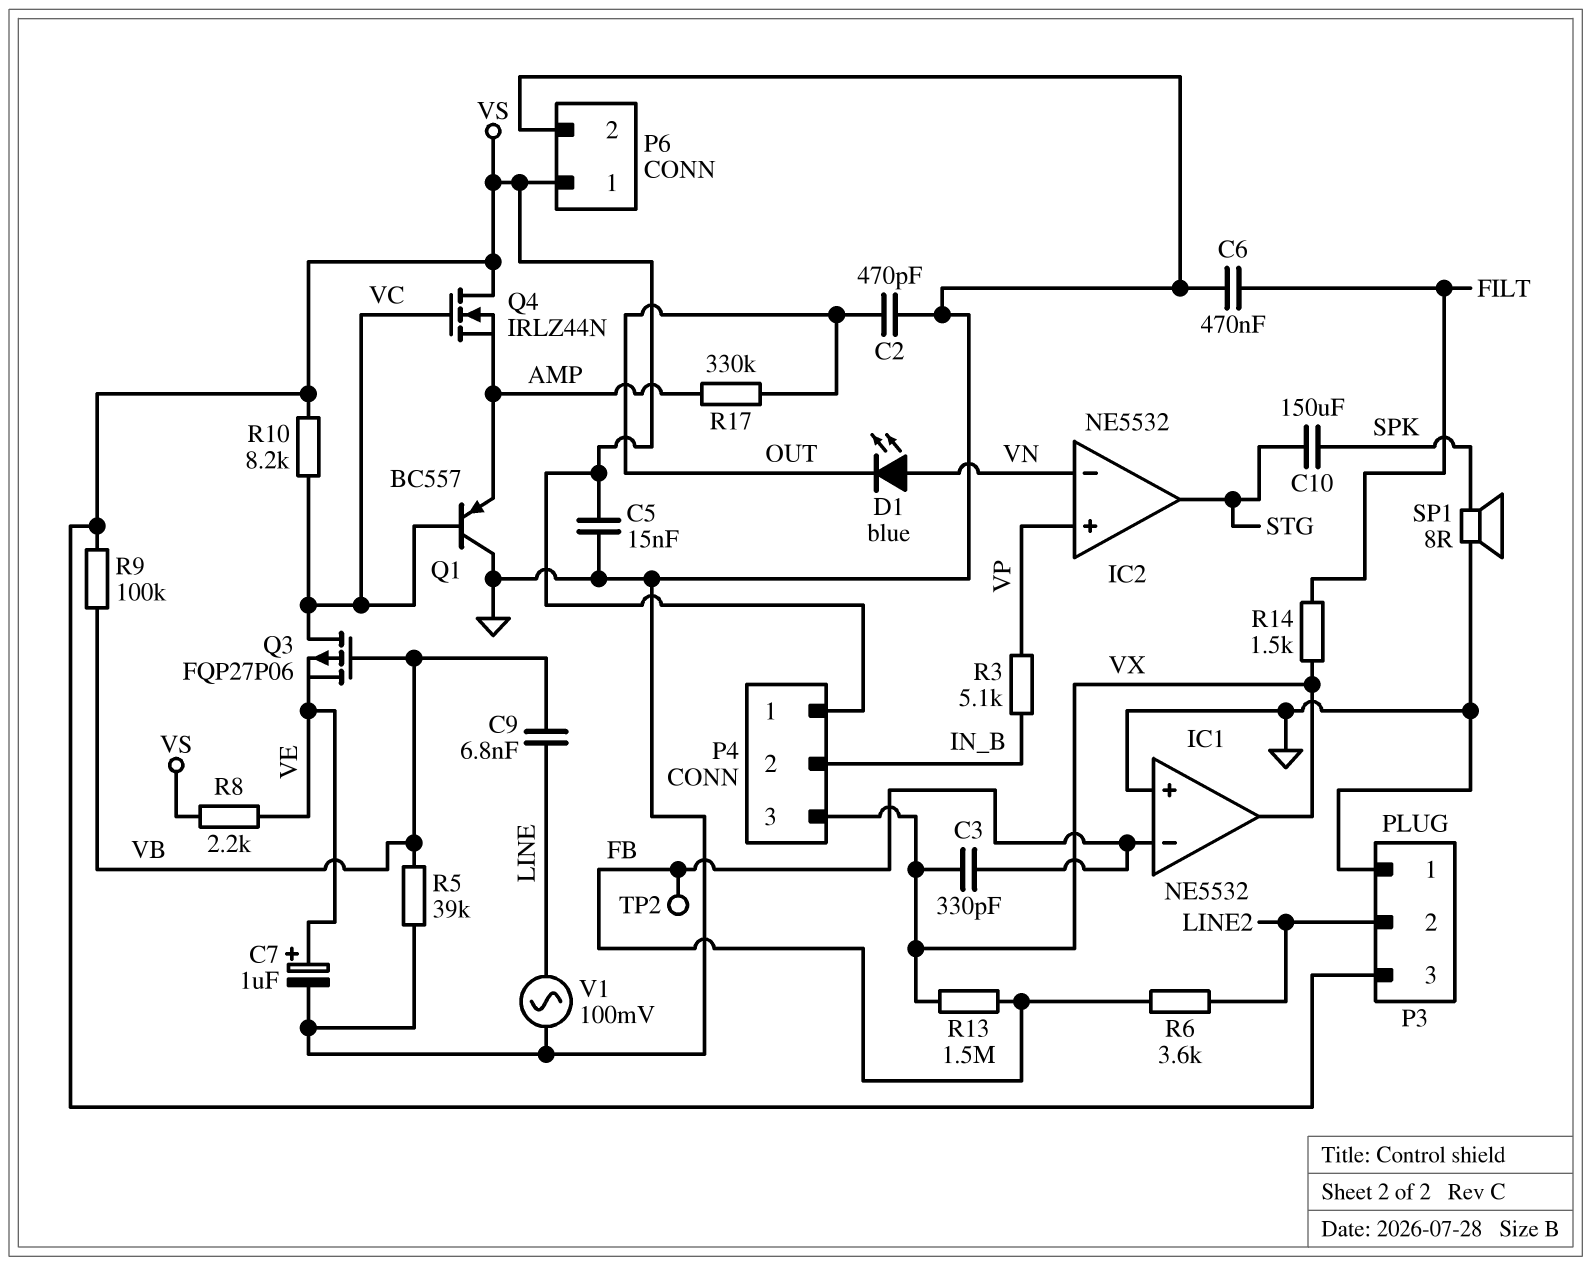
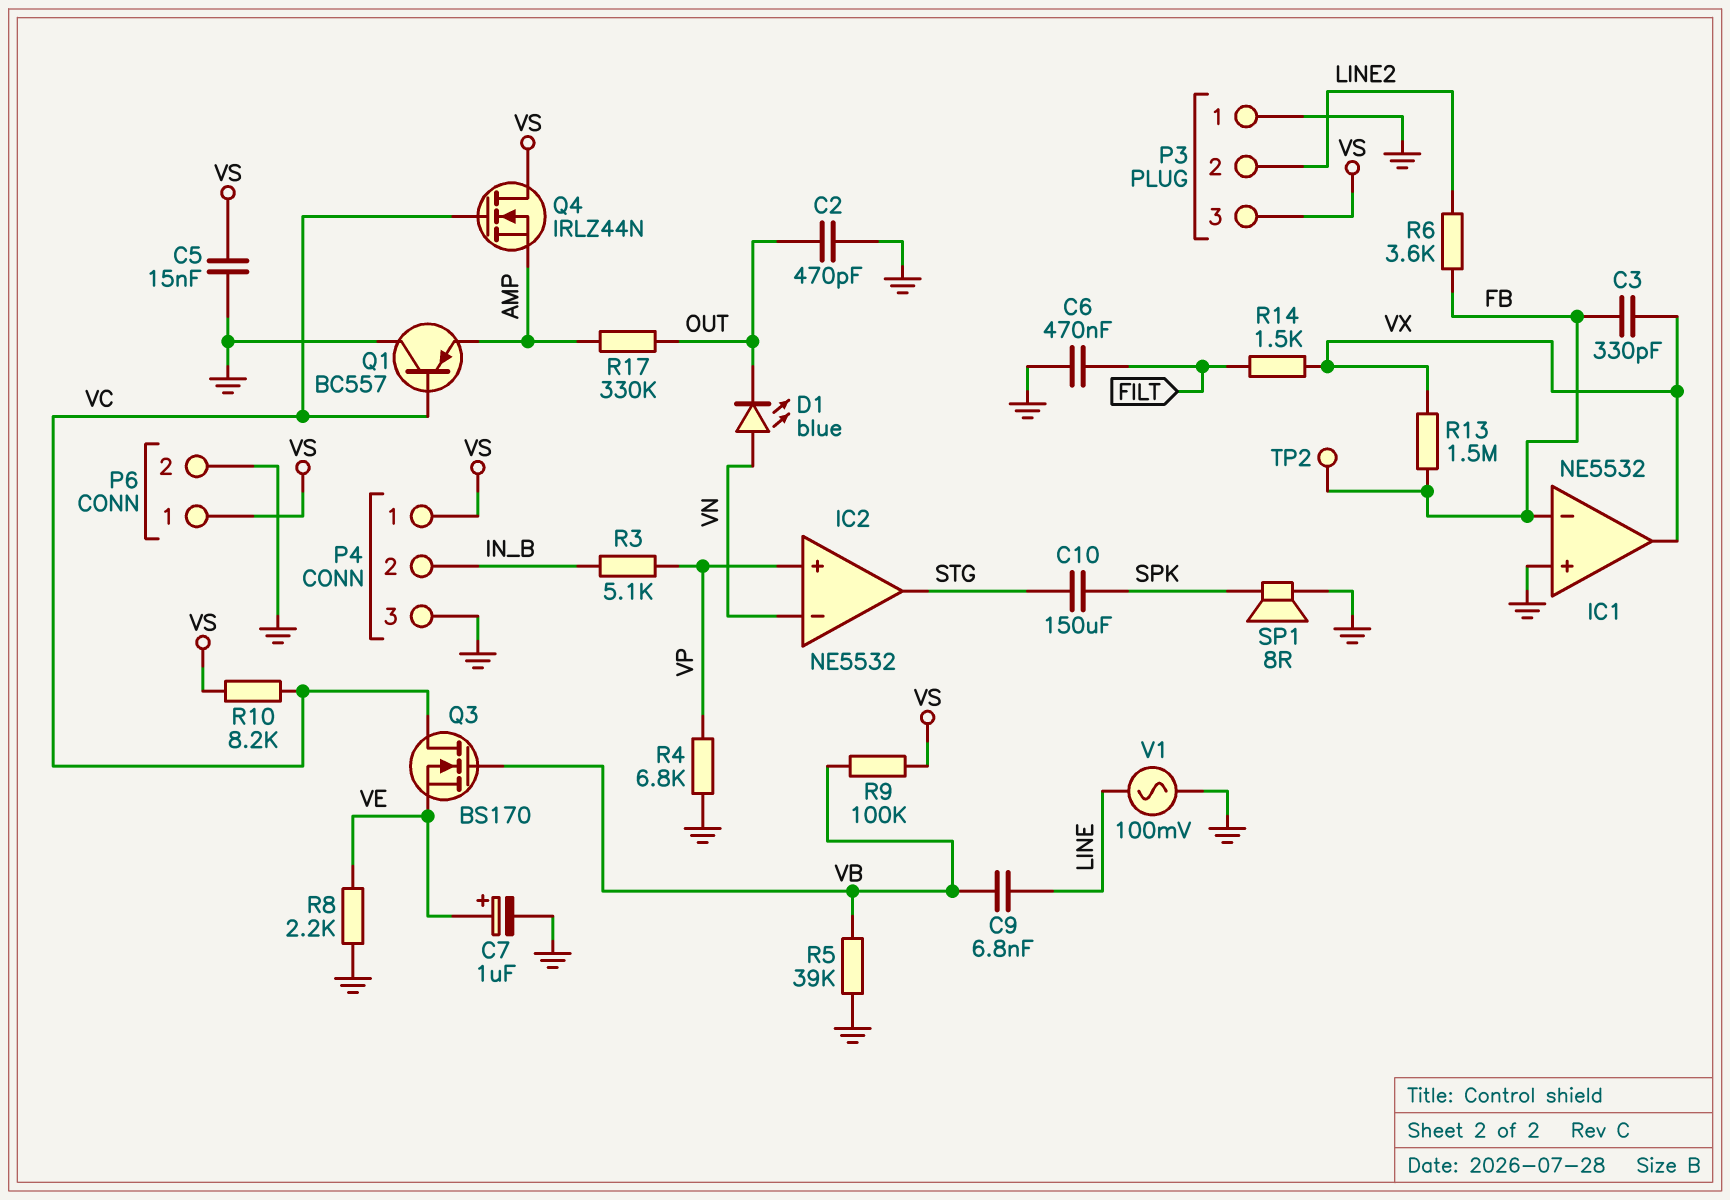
P4 pin 3: VX -> GND
Q3: PMOS FQP27P06 (G VB, D VC, S VE) -> NMOS BS170 (G VB, D VC, S VE)
R4: none -> 6.8k (GND, VP)
R8: 2.2k (VE, VS) -> 2.2k (GND, VE)

